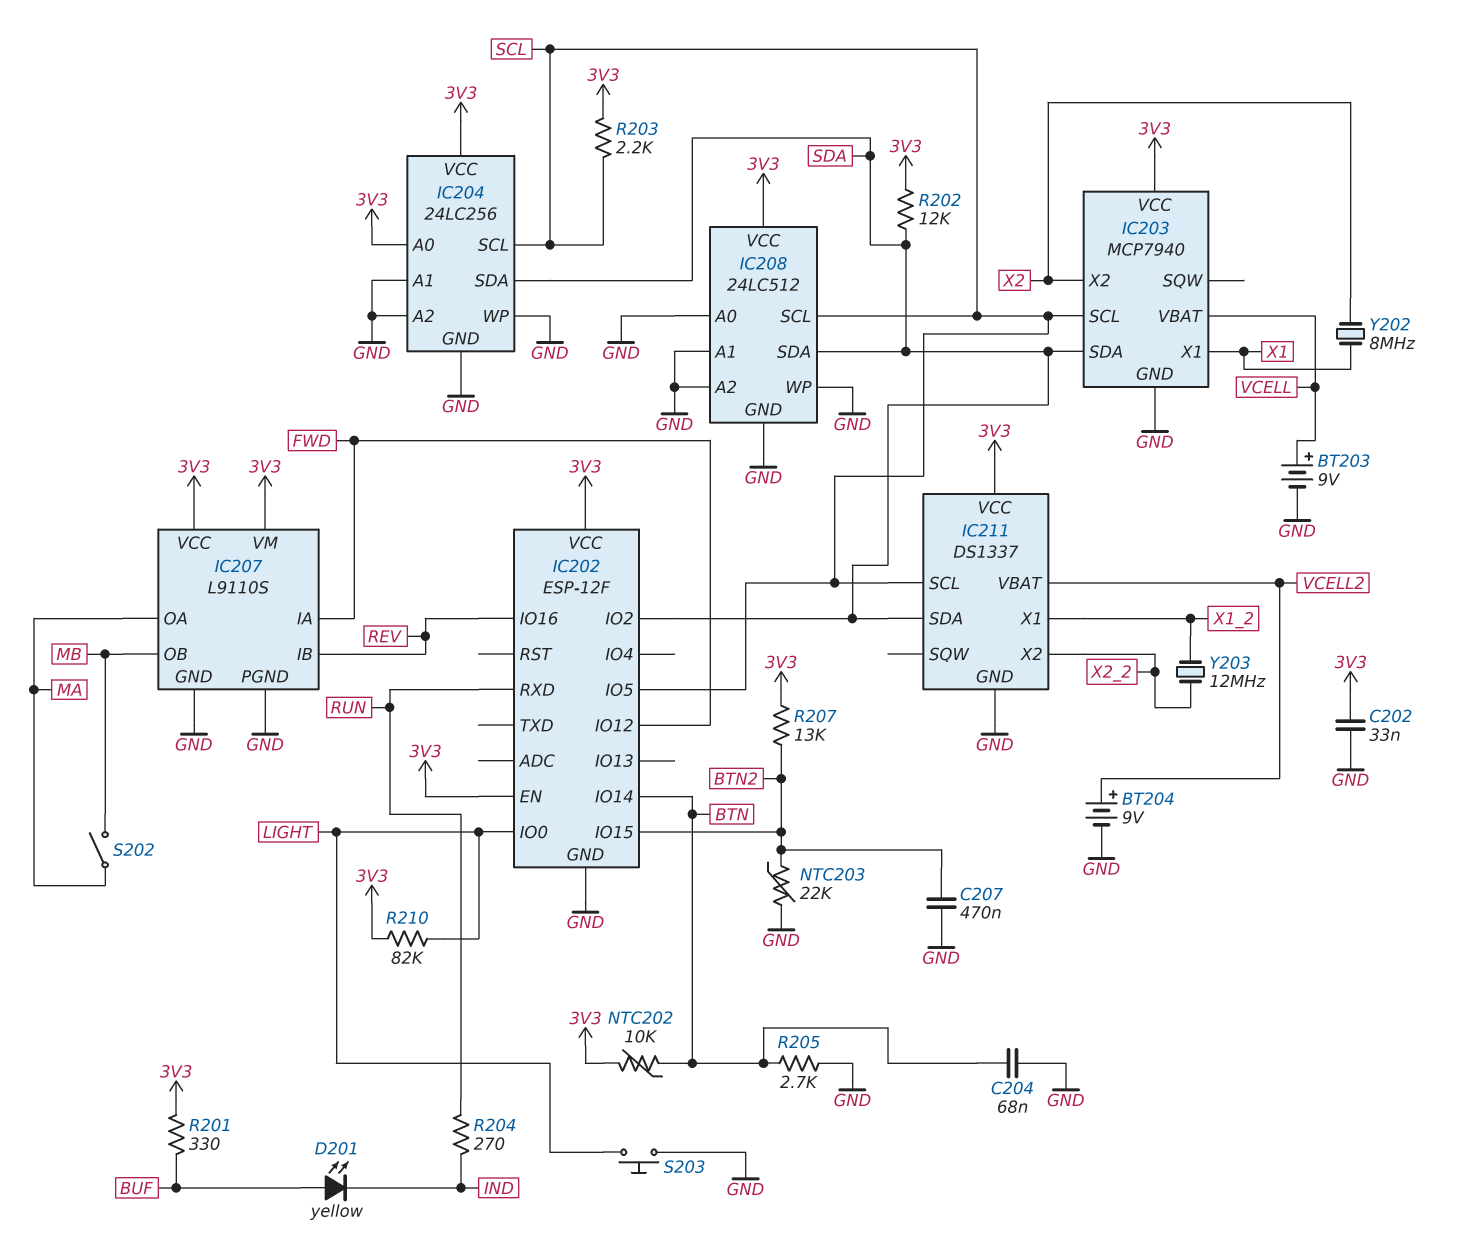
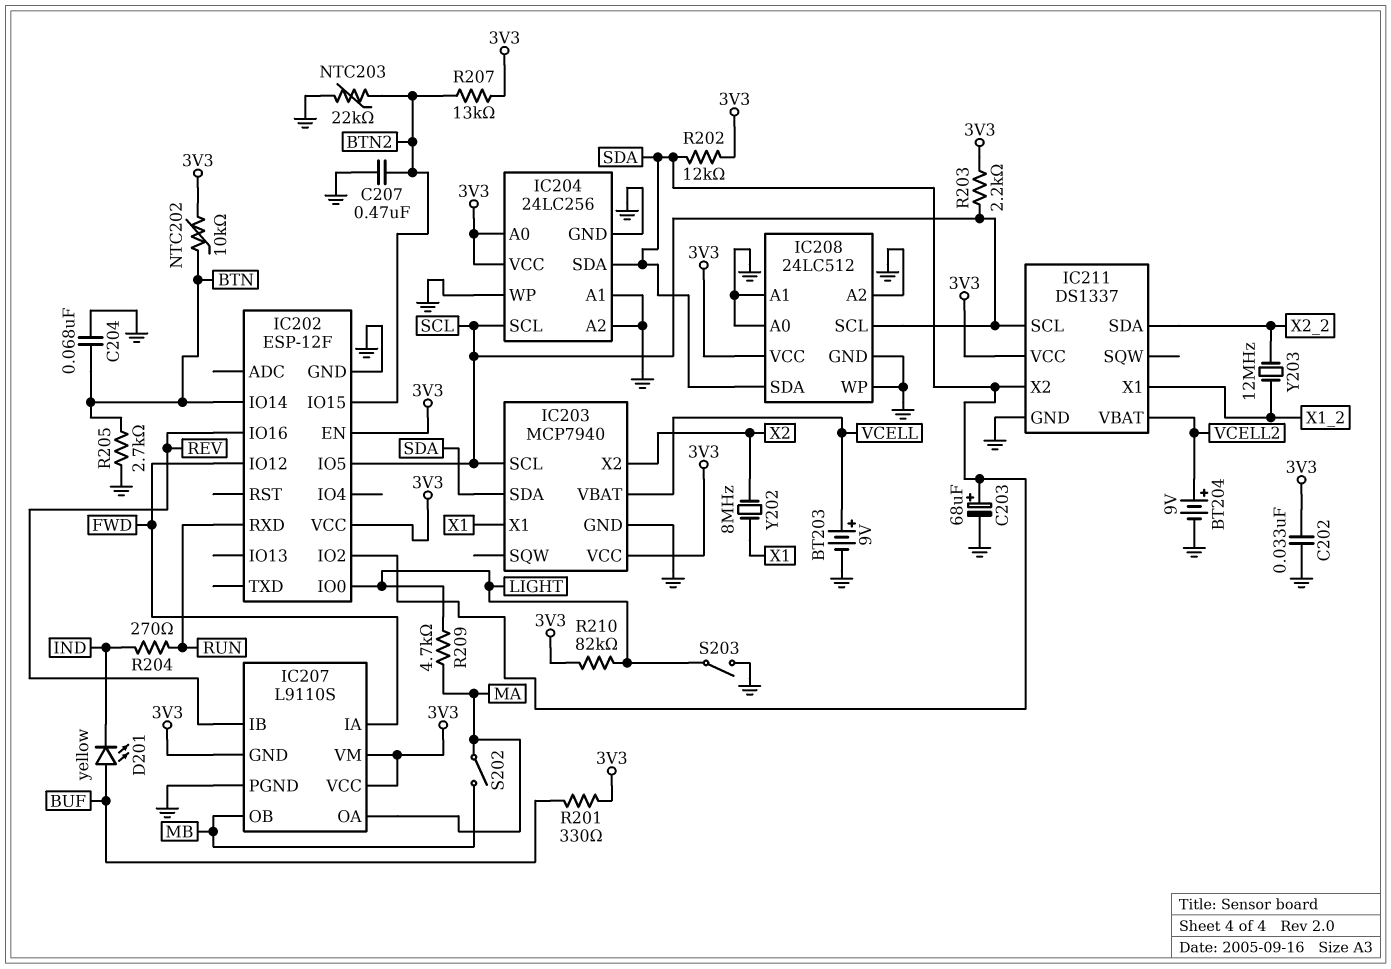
C203: none -> 68uF (plus SDA, minus GND)
IC207 pin GND: GND -> 3V3
IC211 pin SDA: SDA -> X2_2
IC211 pin X2: X2_2 -> SDA
R209: none -> 4.7k (LIGHT, MA)
S203: button (GND, LIGHT) -> switch (GND, LIGHT)

